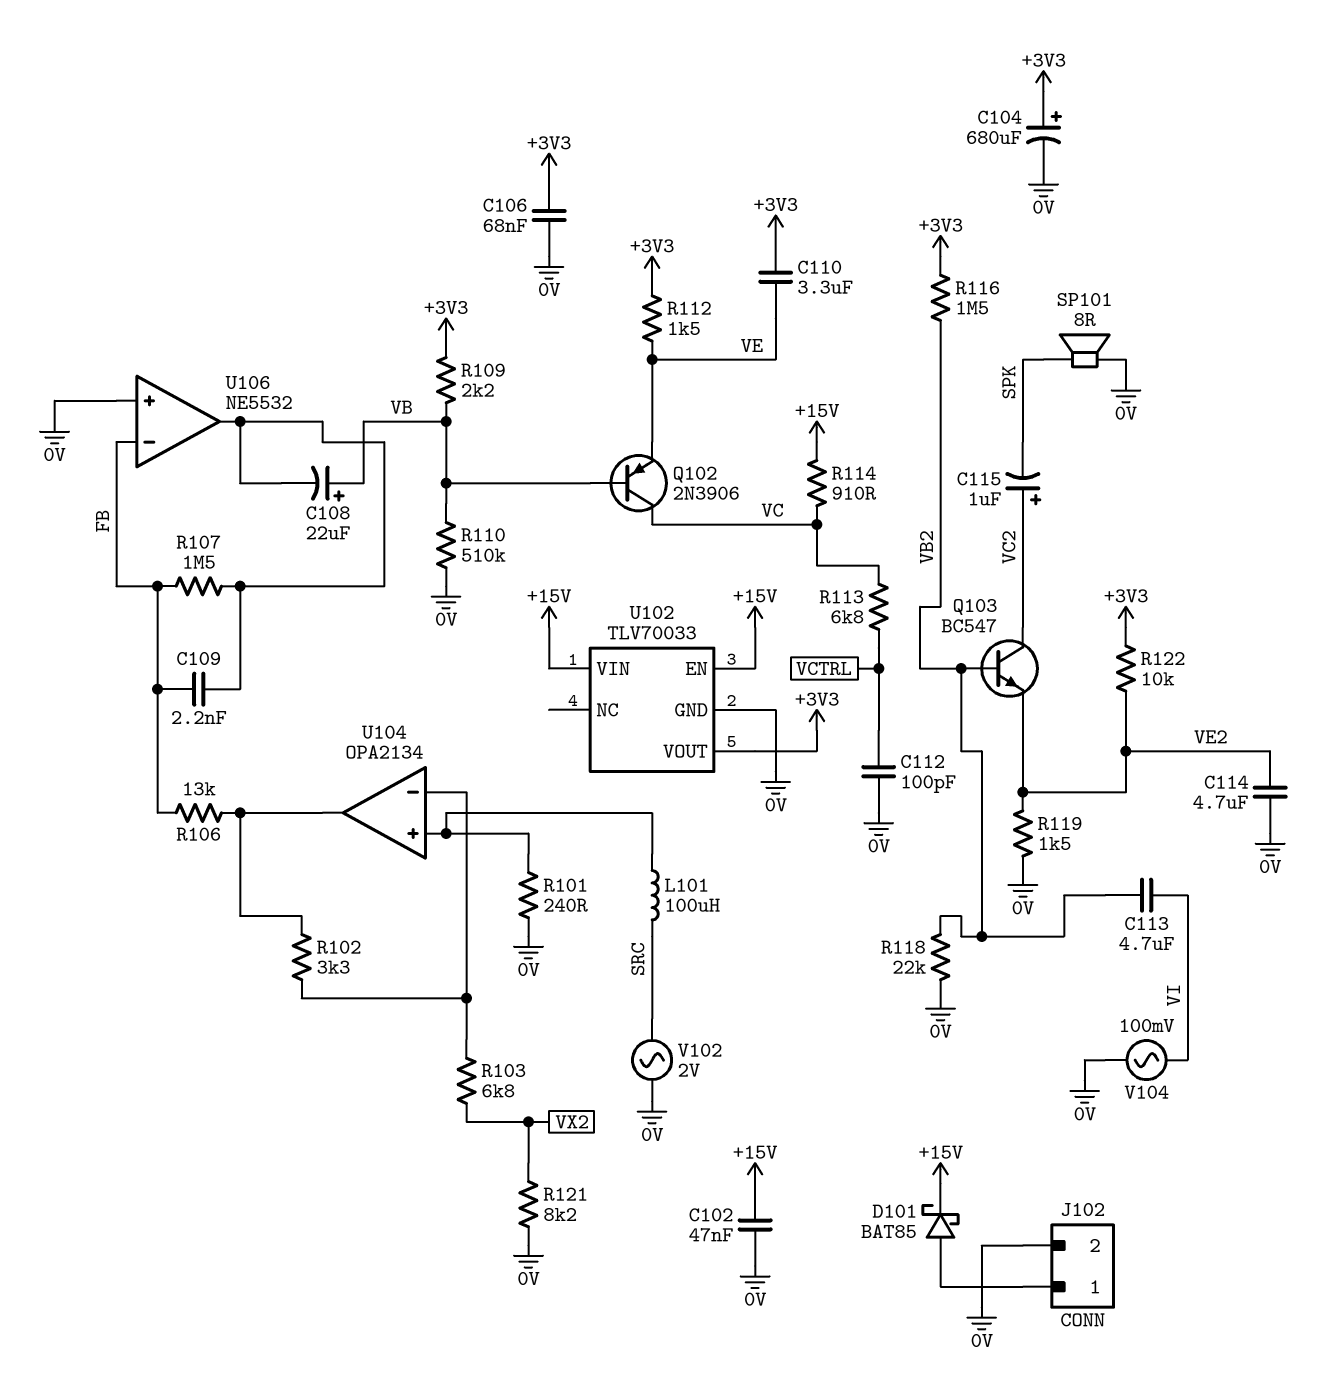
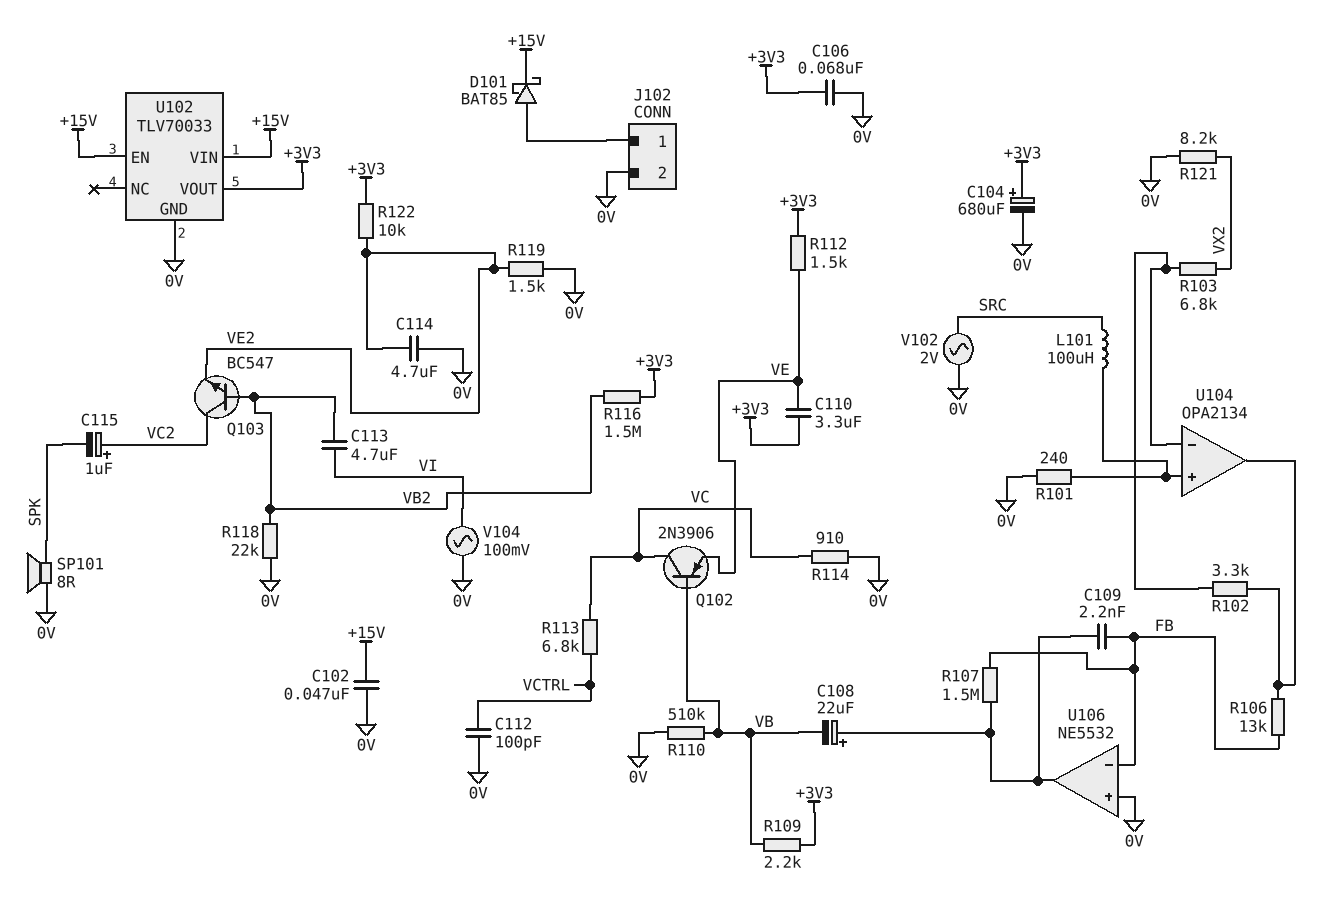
C108: 22uF (plus VB, minus U106/out) -> 22uF (plus U106/out, minus VB)
R114: 910 (+15V, VC) -> 910 (0V, VC)

